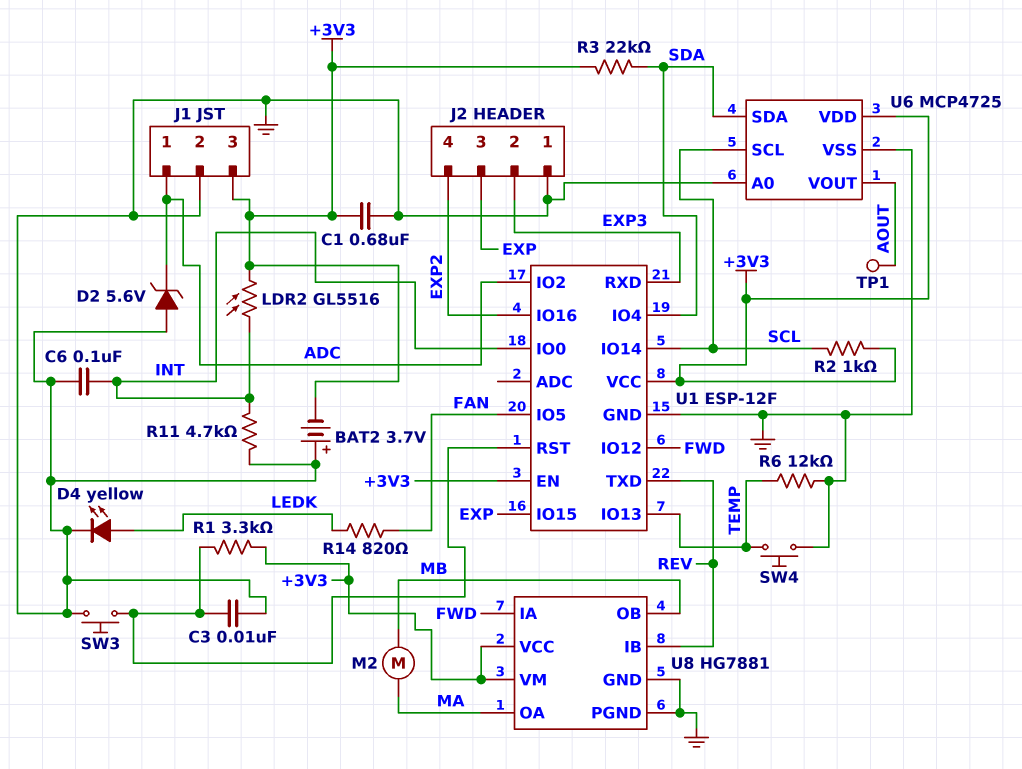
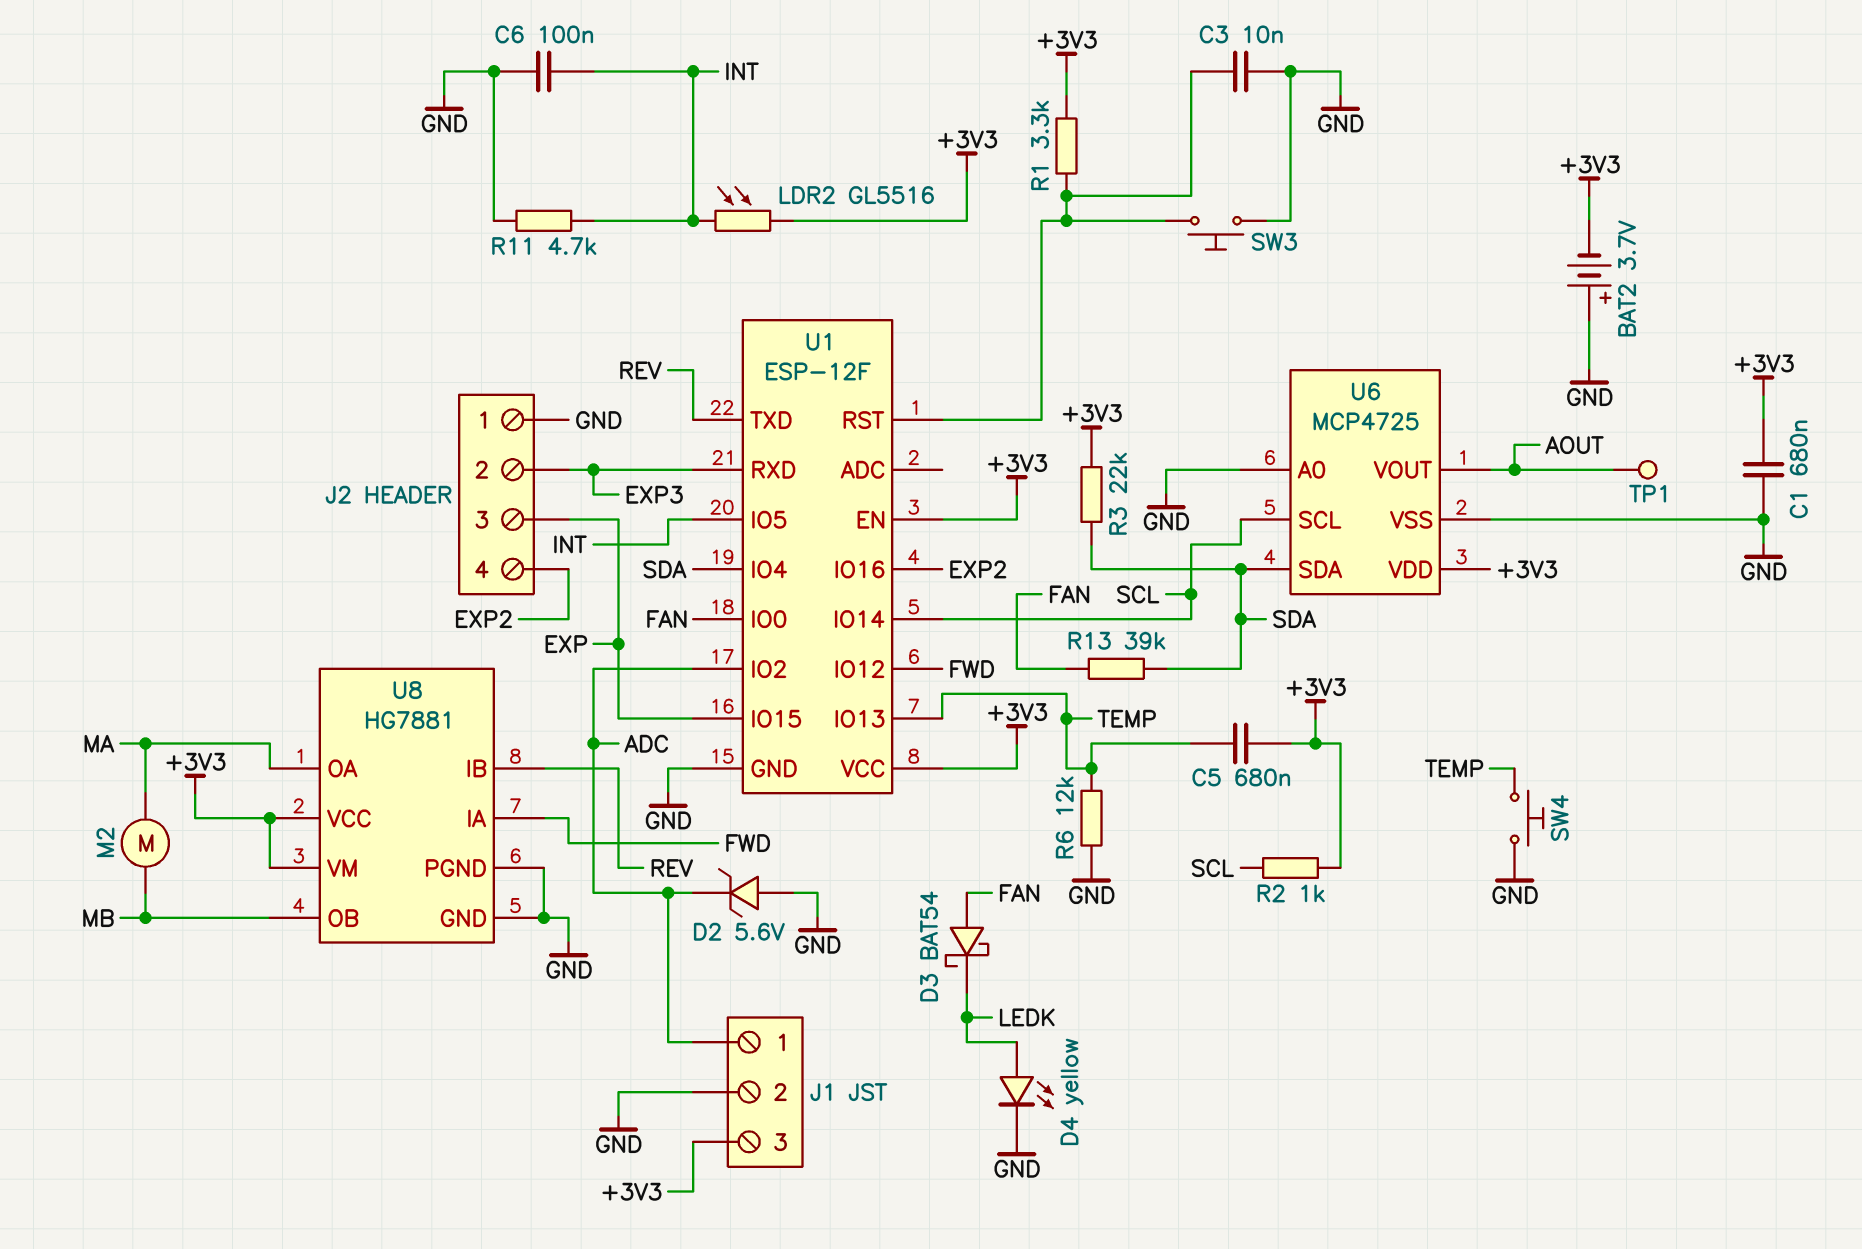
C5: none -> 680nF (+3V3, TEMP)
D3: none -> schottky BAT54 (A FAN, K LEDK)
R13: none -> 39k (FAN, SDA)
R14: 820 (FAN, LEDK) -> none
U1 pin IO0: INT -> FAN
U1 pin IO5: FAN -> INT

